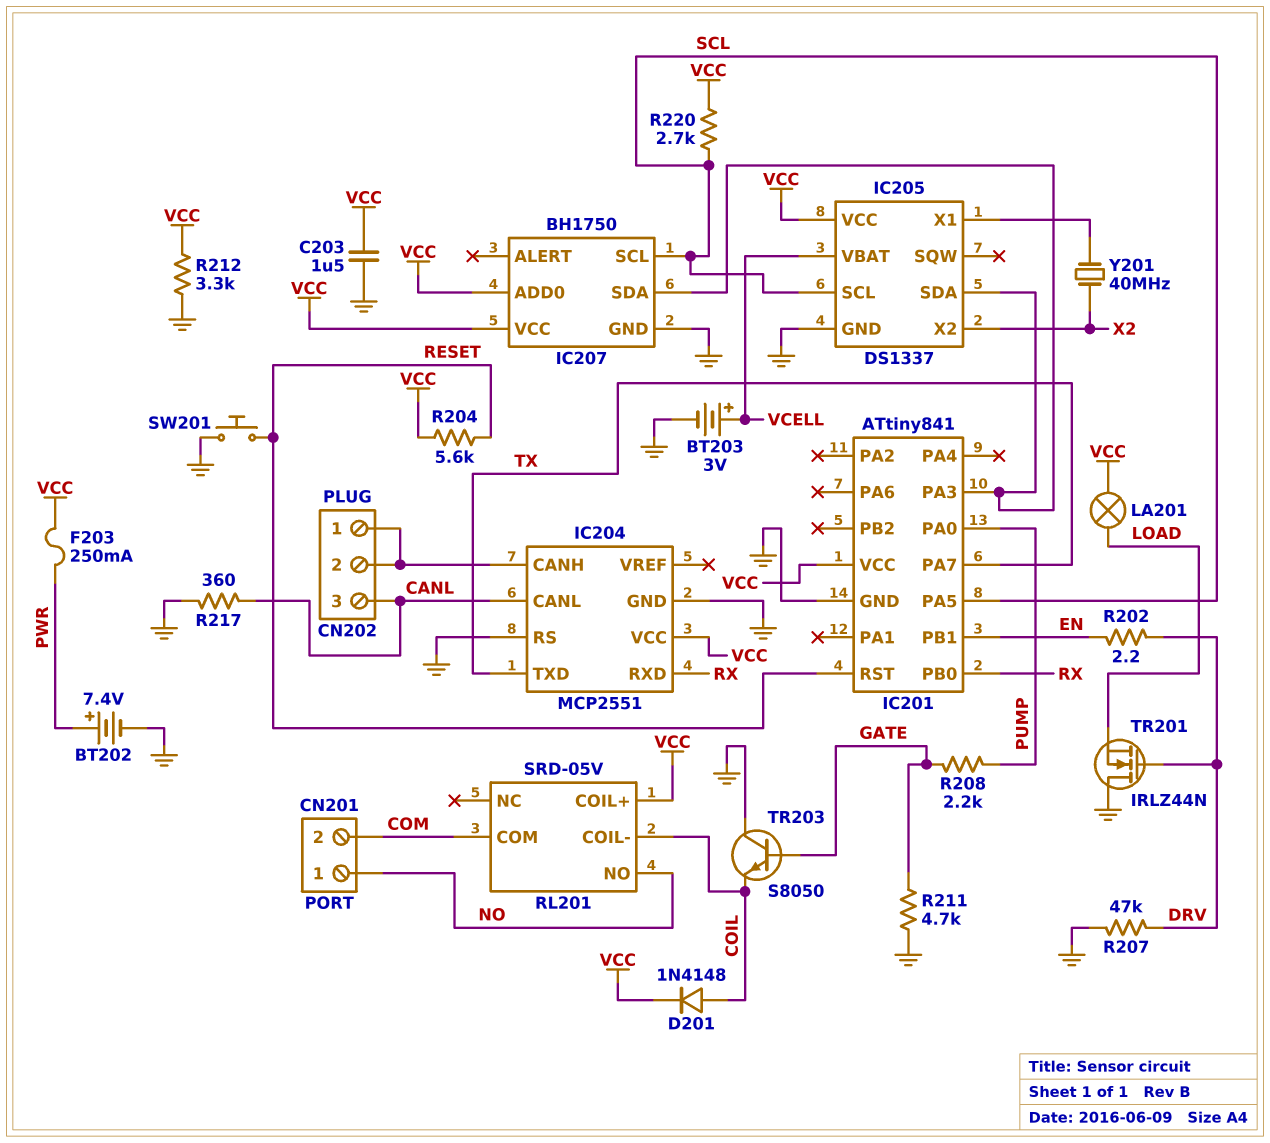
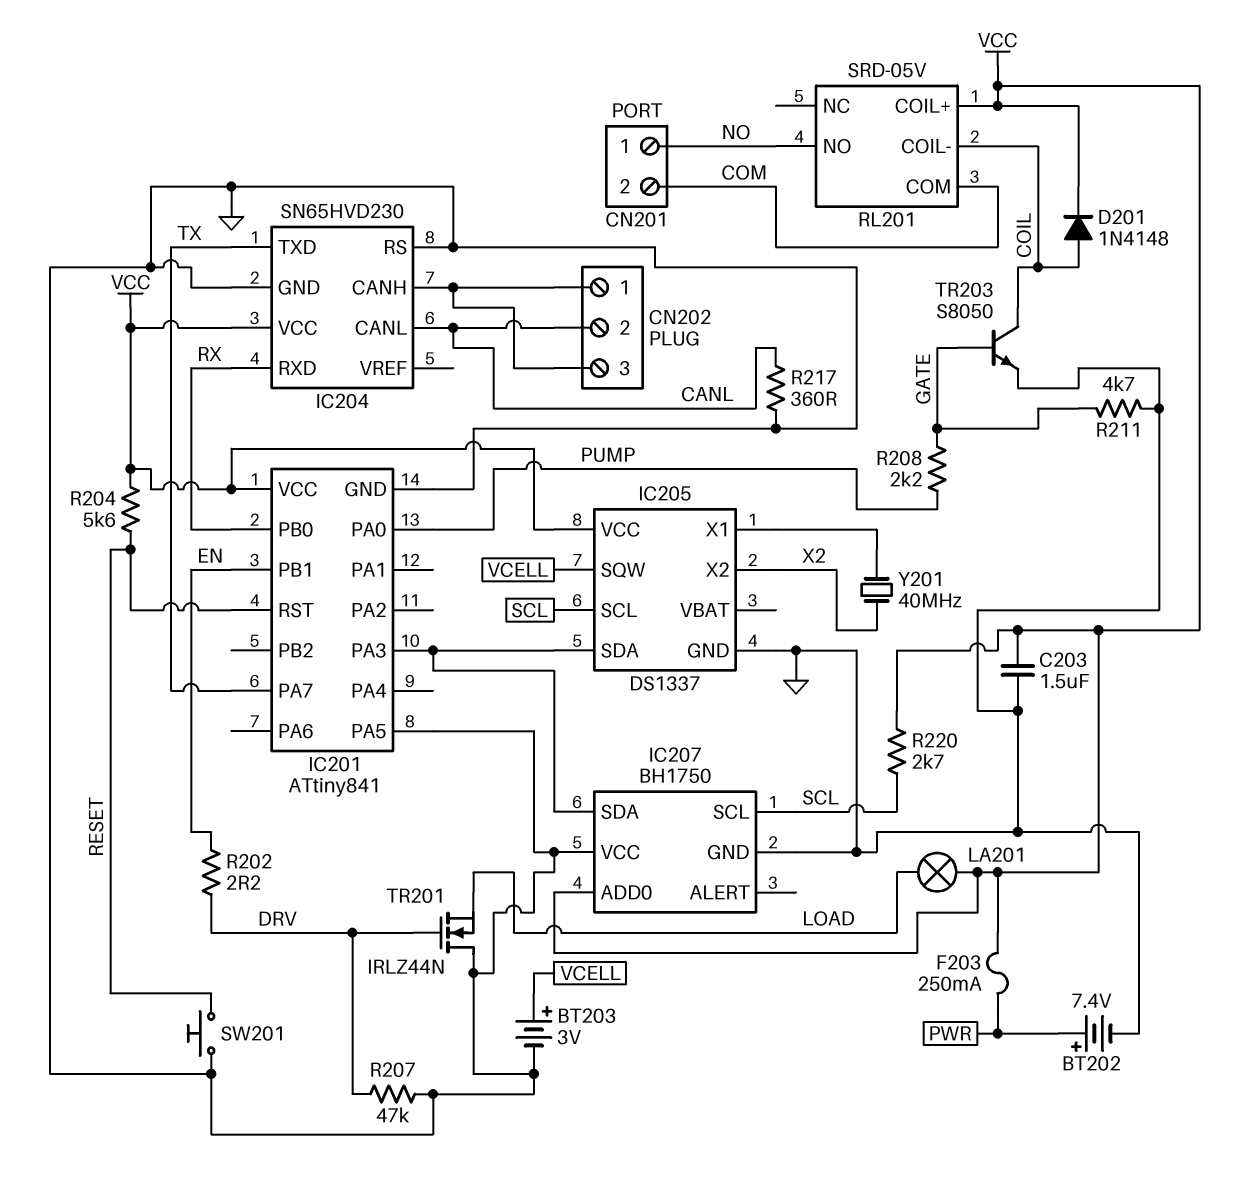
CN202 pin 2: CN202/1 -> CANL
CN202 pin 3: CANL -> CN202/1
IC201 pin PA5: SCL -> GND
IC204: MCP2551 -> SN65HVD230
IC205 pin SQW: none -> VCELL
IC205 pin VBAT: VCELL -> none
IC207 pin VCC: VCC -> GND
R212: 3.3k (GND, VCC) -> none
TR203: NPN S8050 (B GATE, C GND, E COIL) -> NPN S8050 (B GATE, C COIL, E GND)

